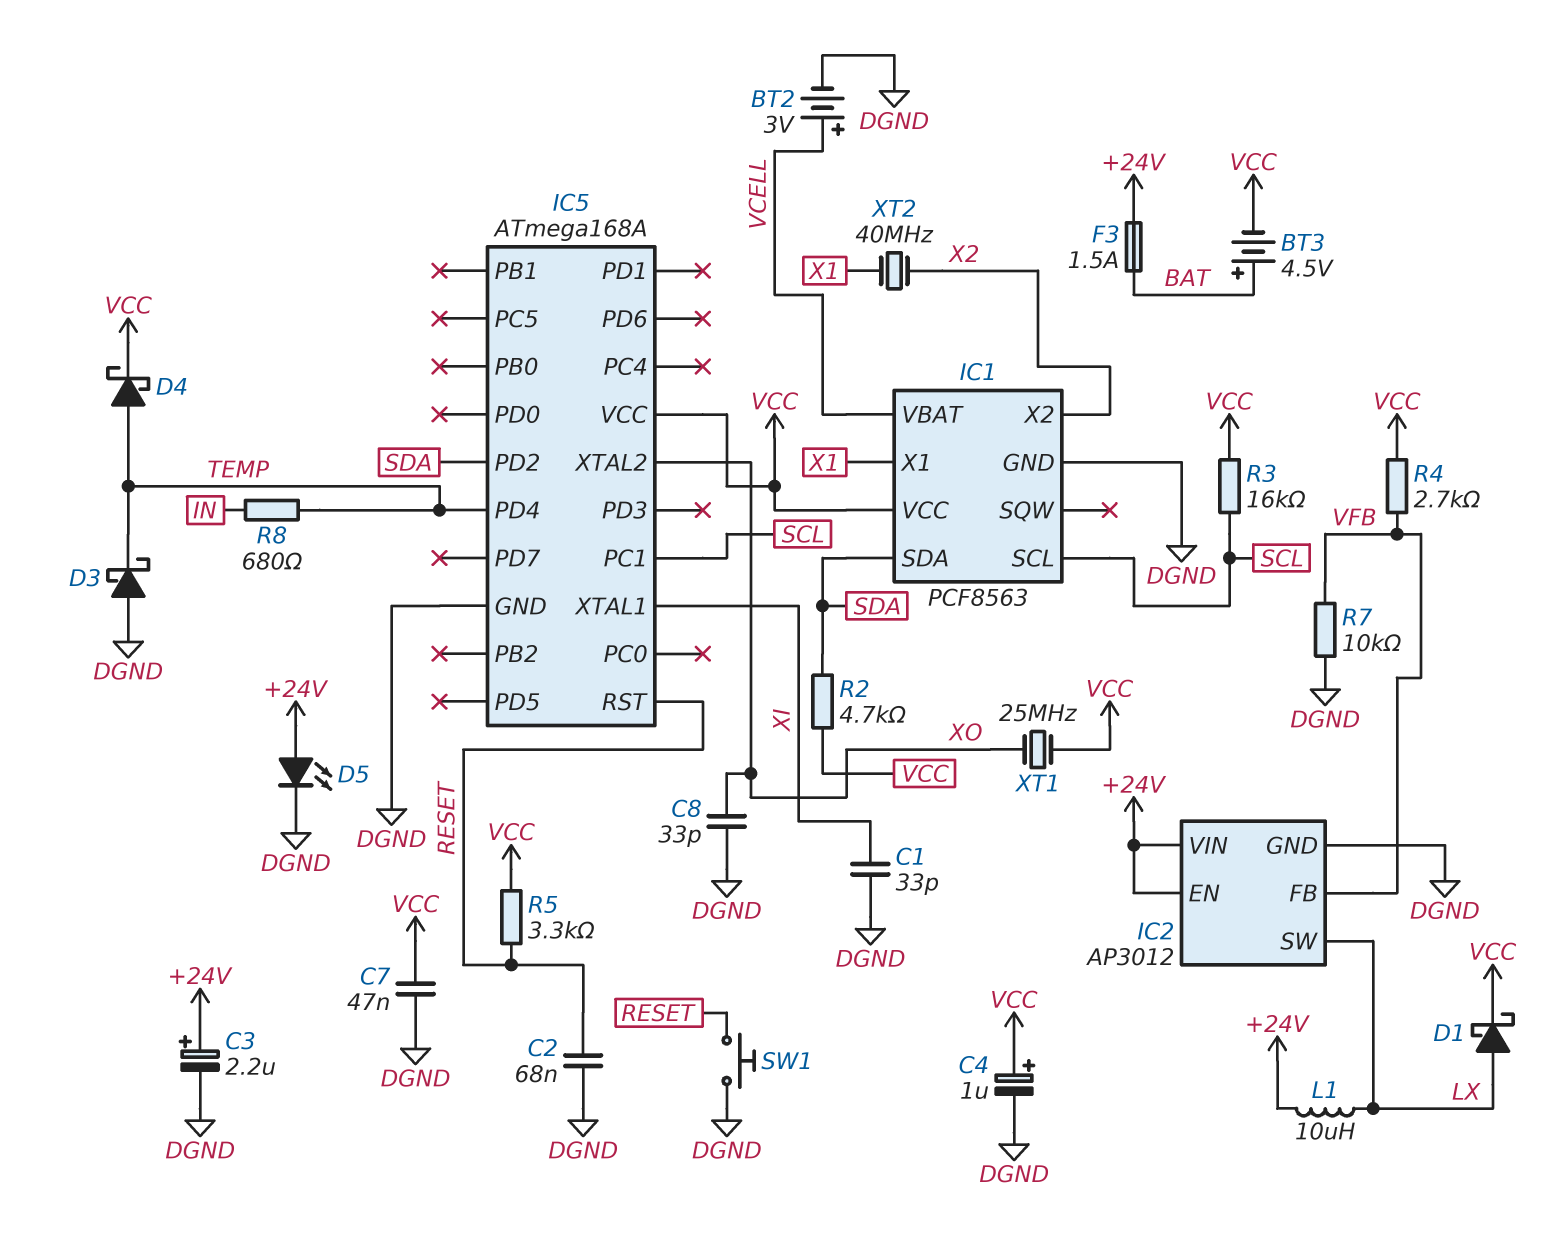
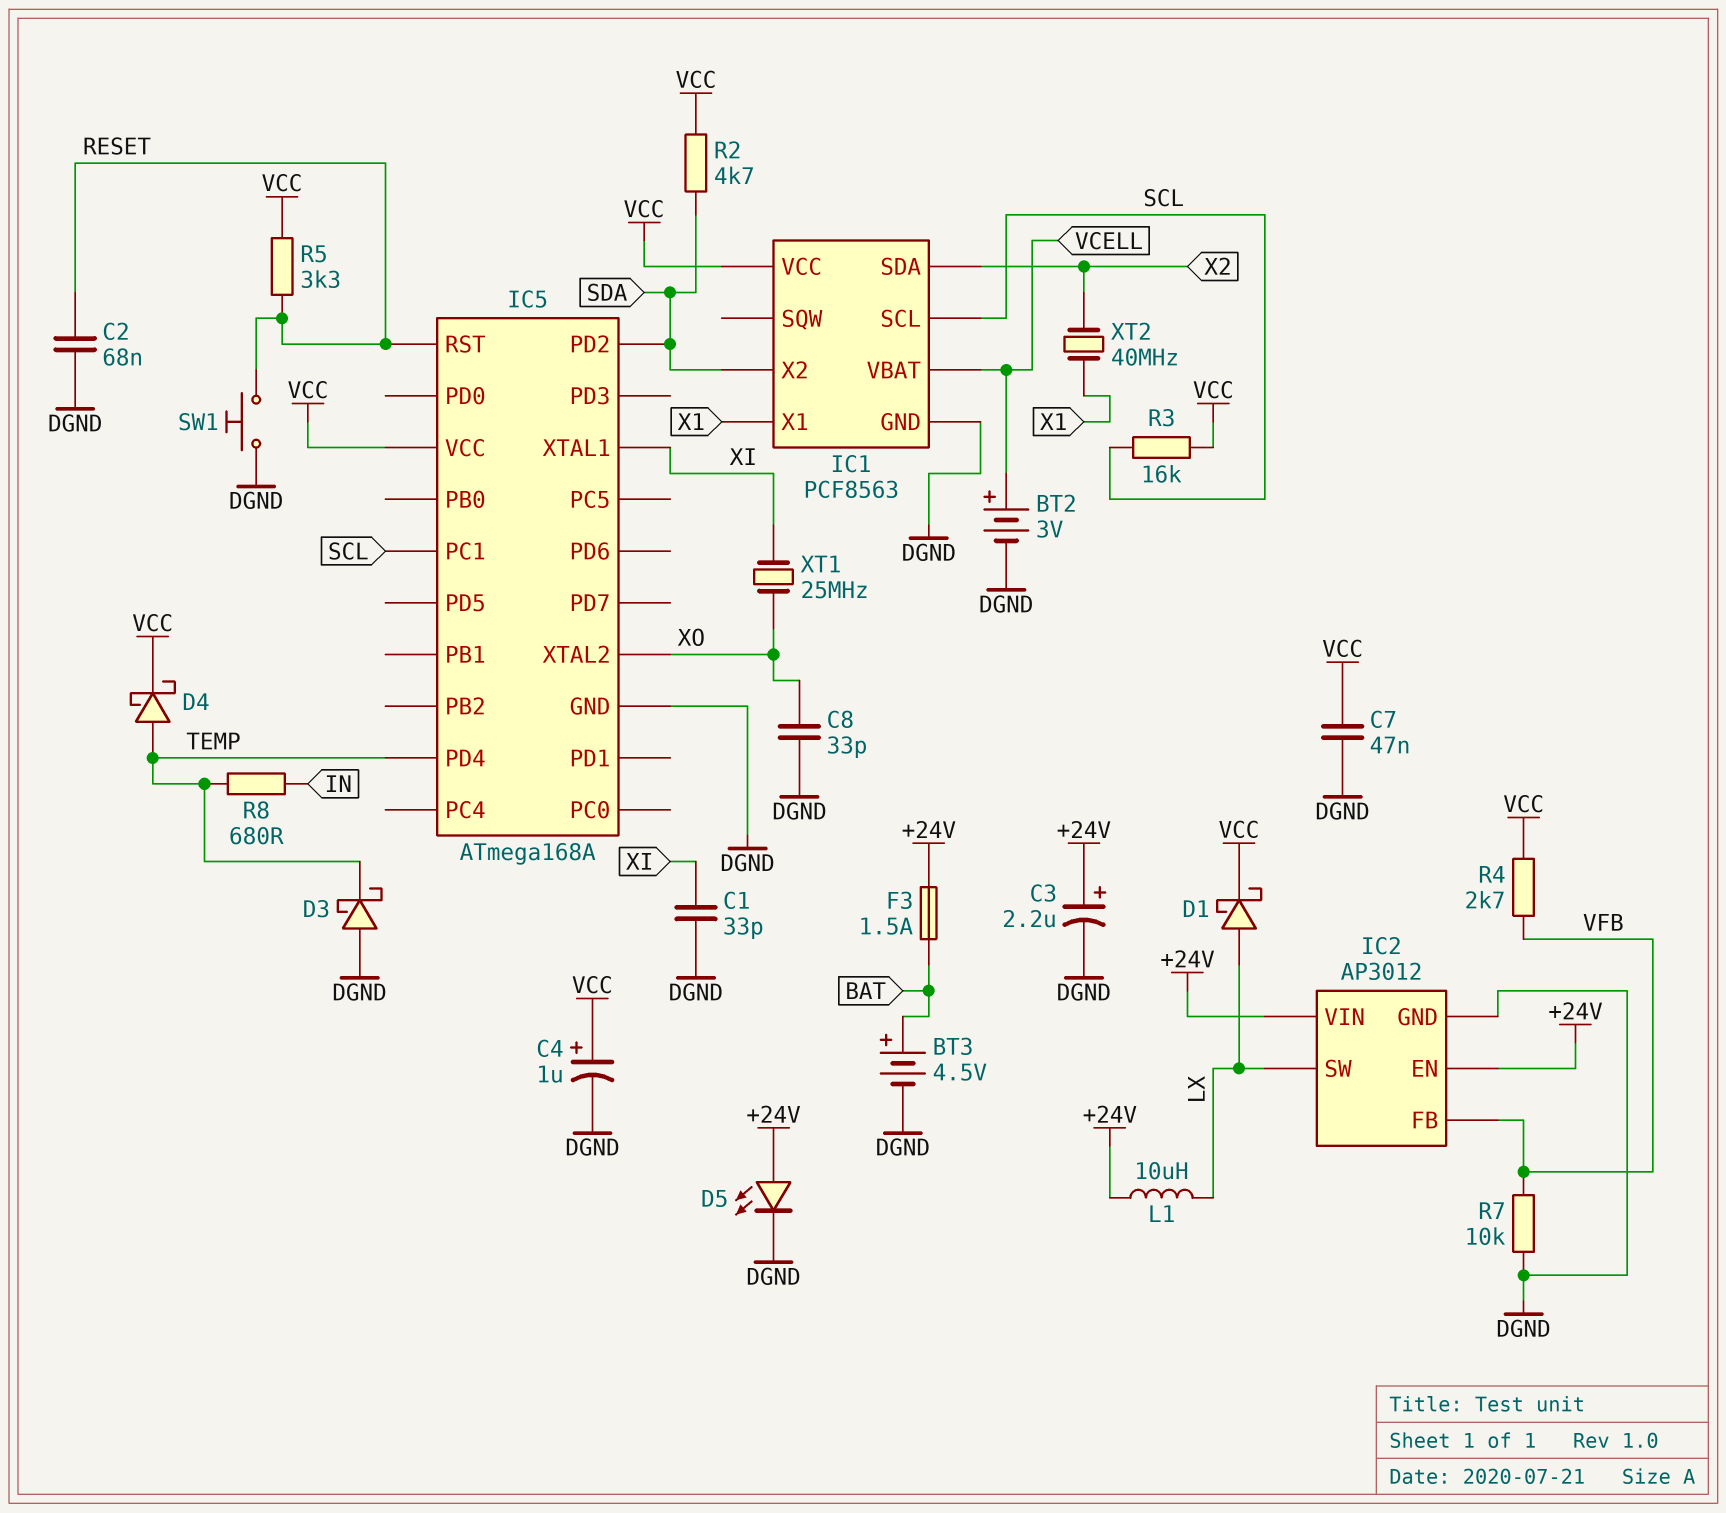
BT3: 4.5V (plus BAT, minus VCC) -> 4.5V (plus BAT, minus DGND)
IC1 pin SDA: SDA -> X2
IC1 pin X2: X2 -> SDA
XT1: 25MHz (VCC, XO) -> 25MHz (XI, XO)

